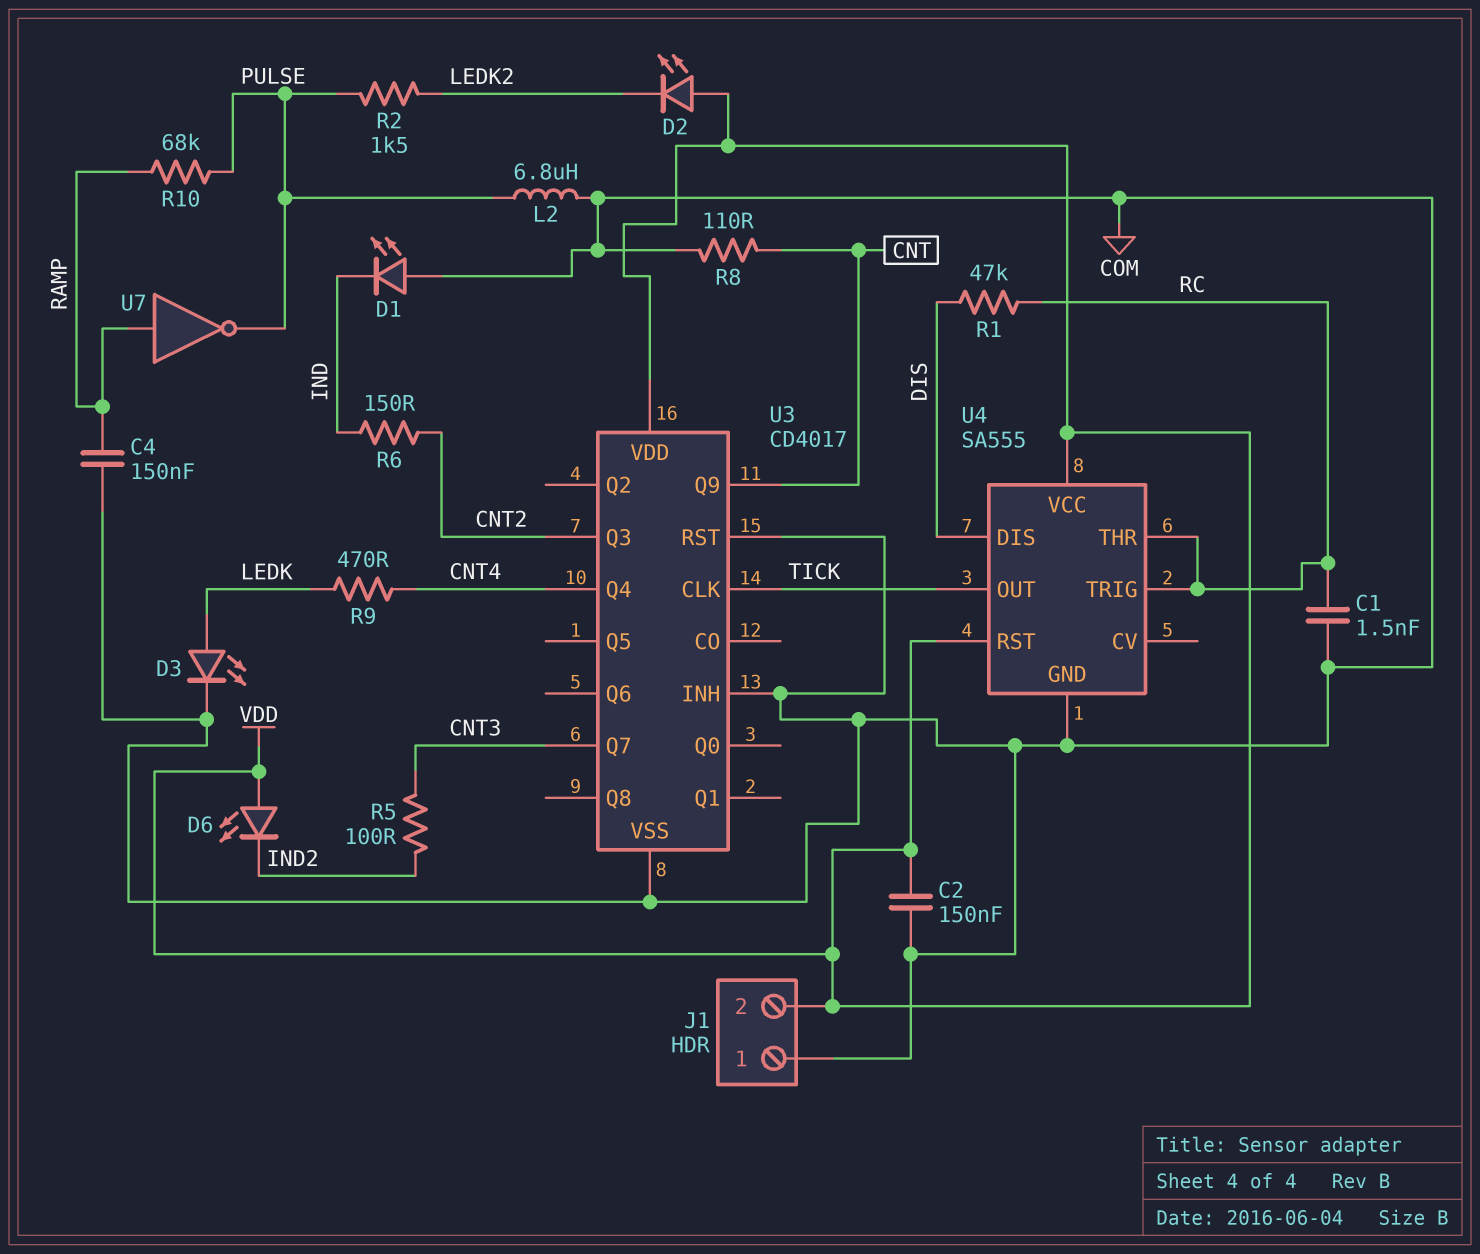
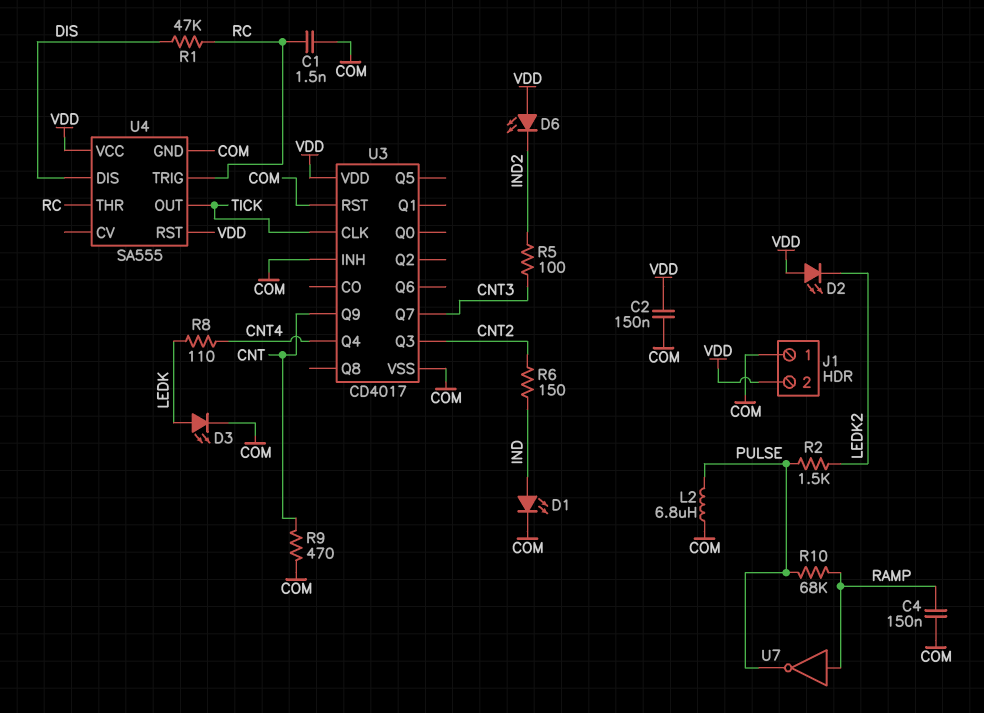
D1: LED (A COM, K IND) -> LED (A IND, K COM)
R8: 110 (CNT, COM) -> 110 (CNT4, LEDK)
R9: 470 (CNT4, LEDK) -> 470 (CNT, COM)

